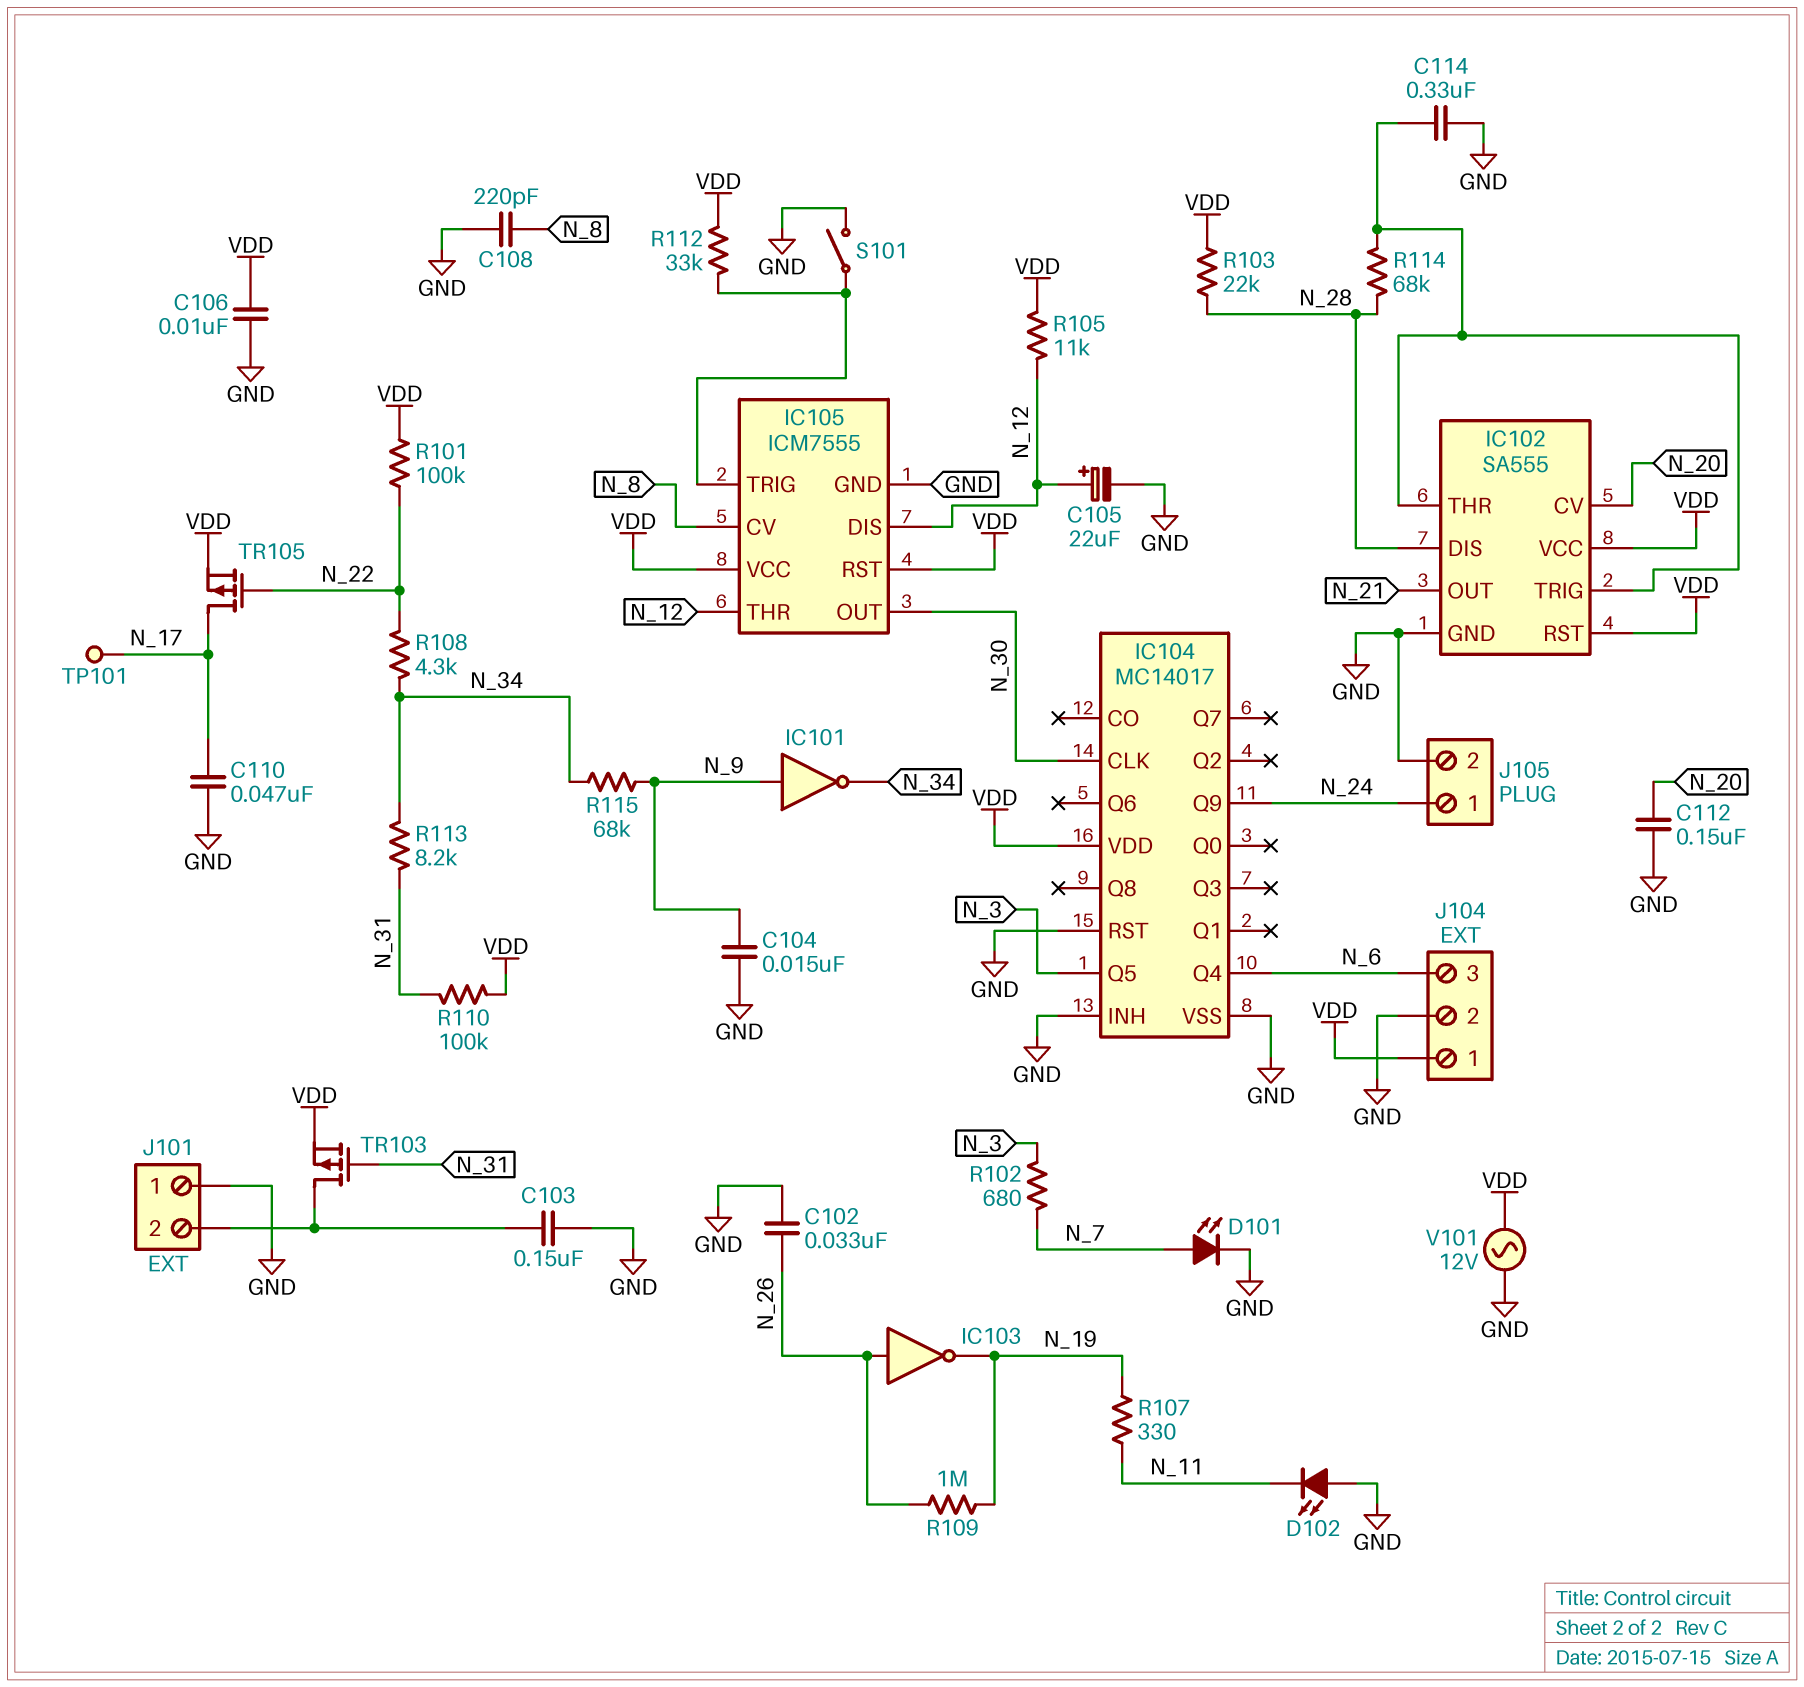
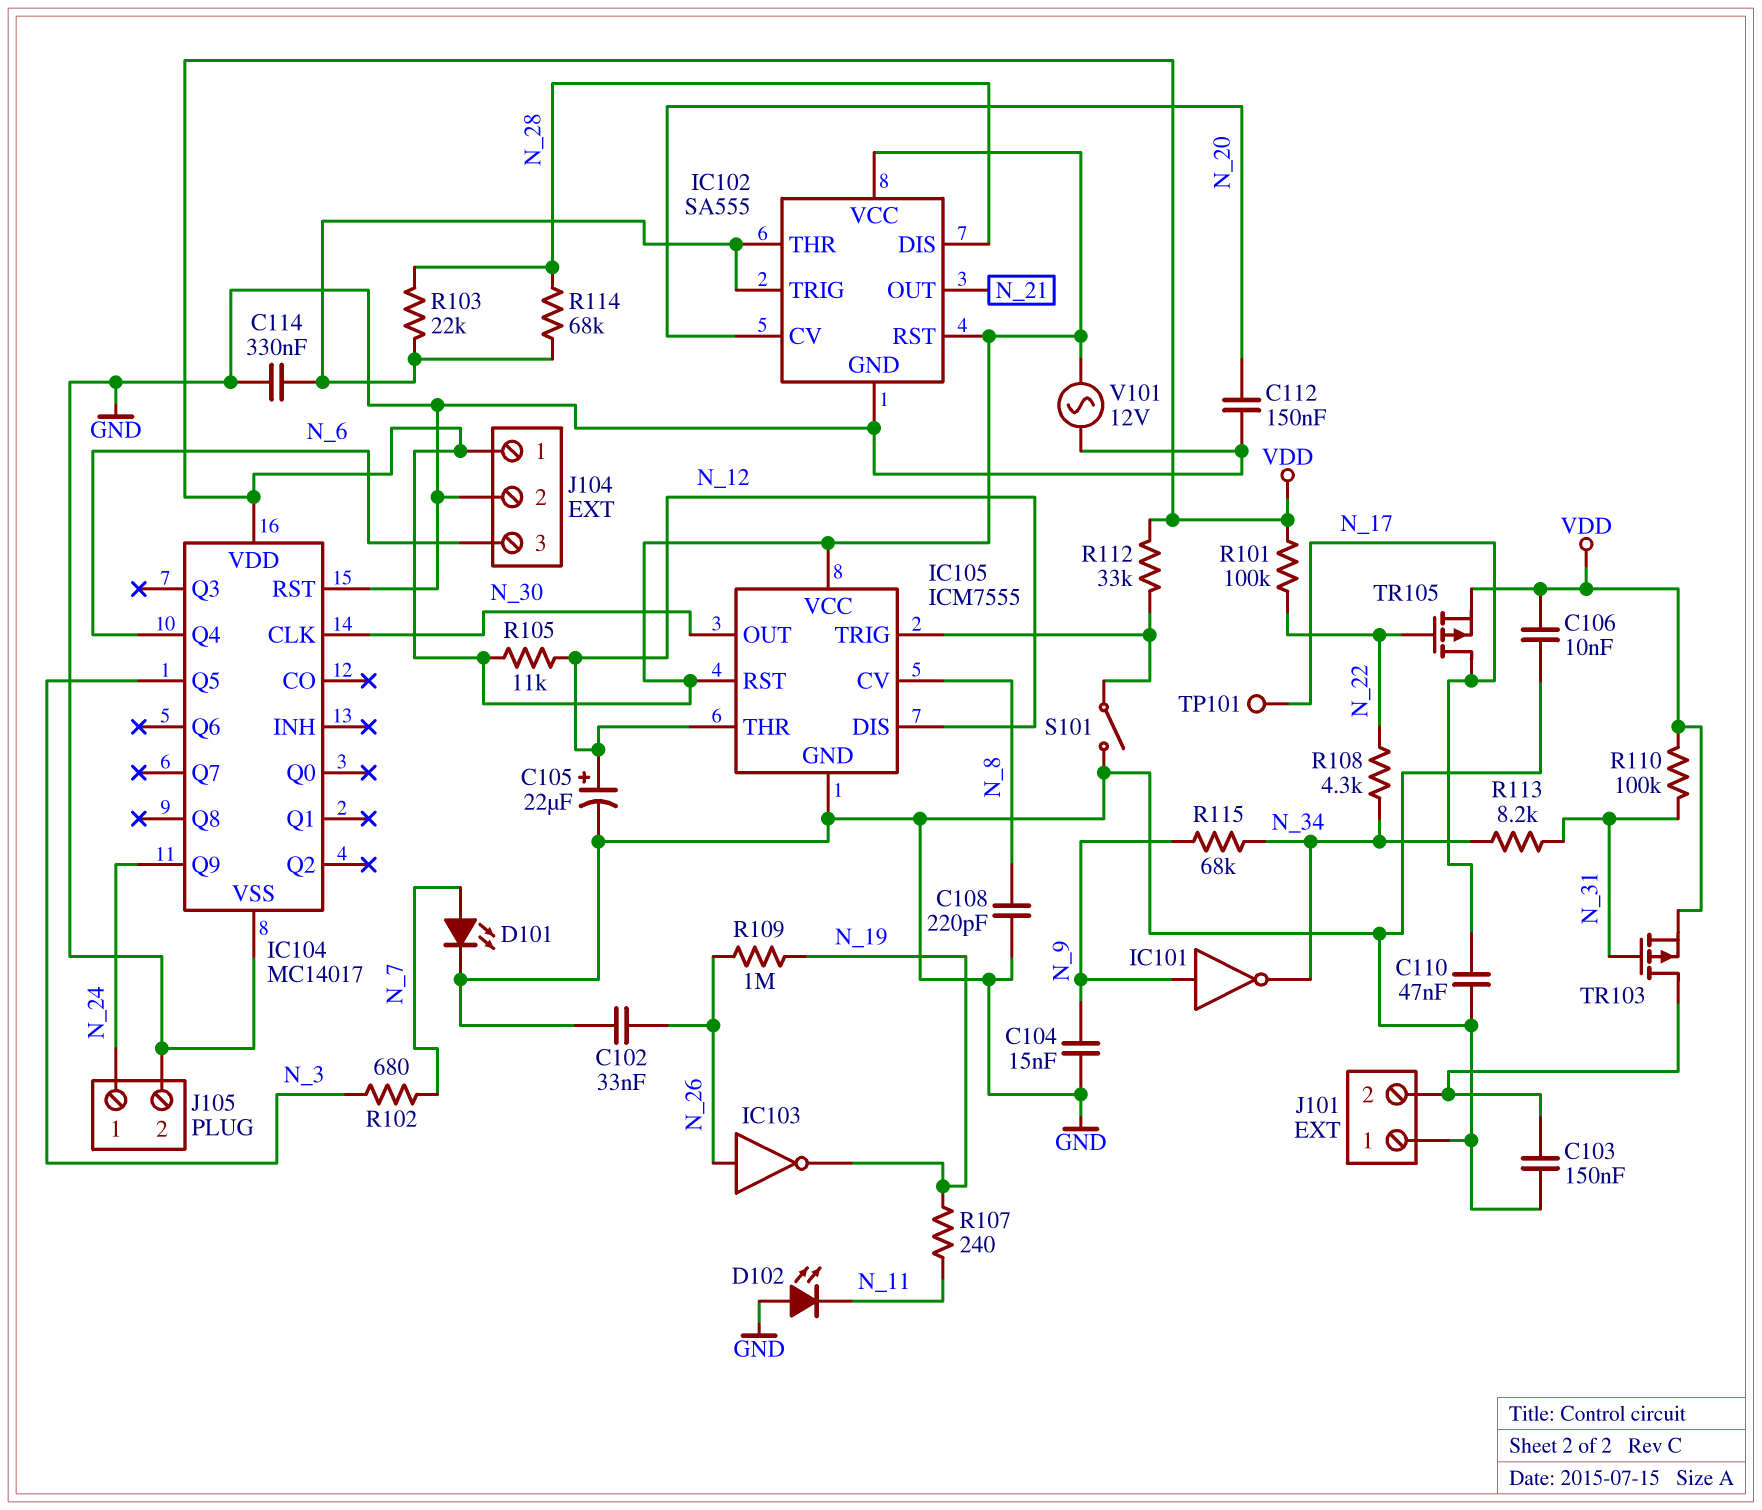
IC104 pin INH: GND -> none
R103: 22k (N_28, VDD) -> 22k (IC102/THR, N_28)
R107: 330 (N_11, N_19) -> 240 (N_11, N_19)

